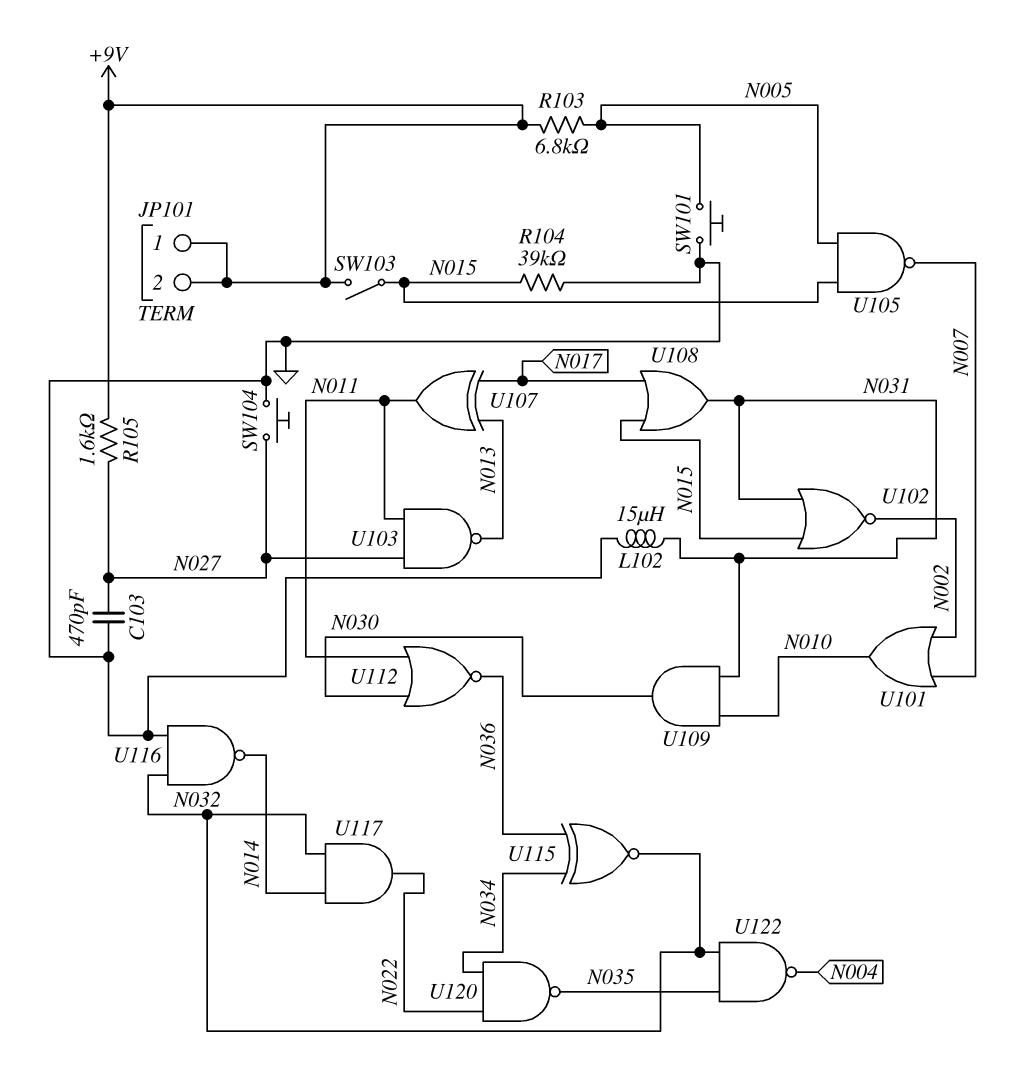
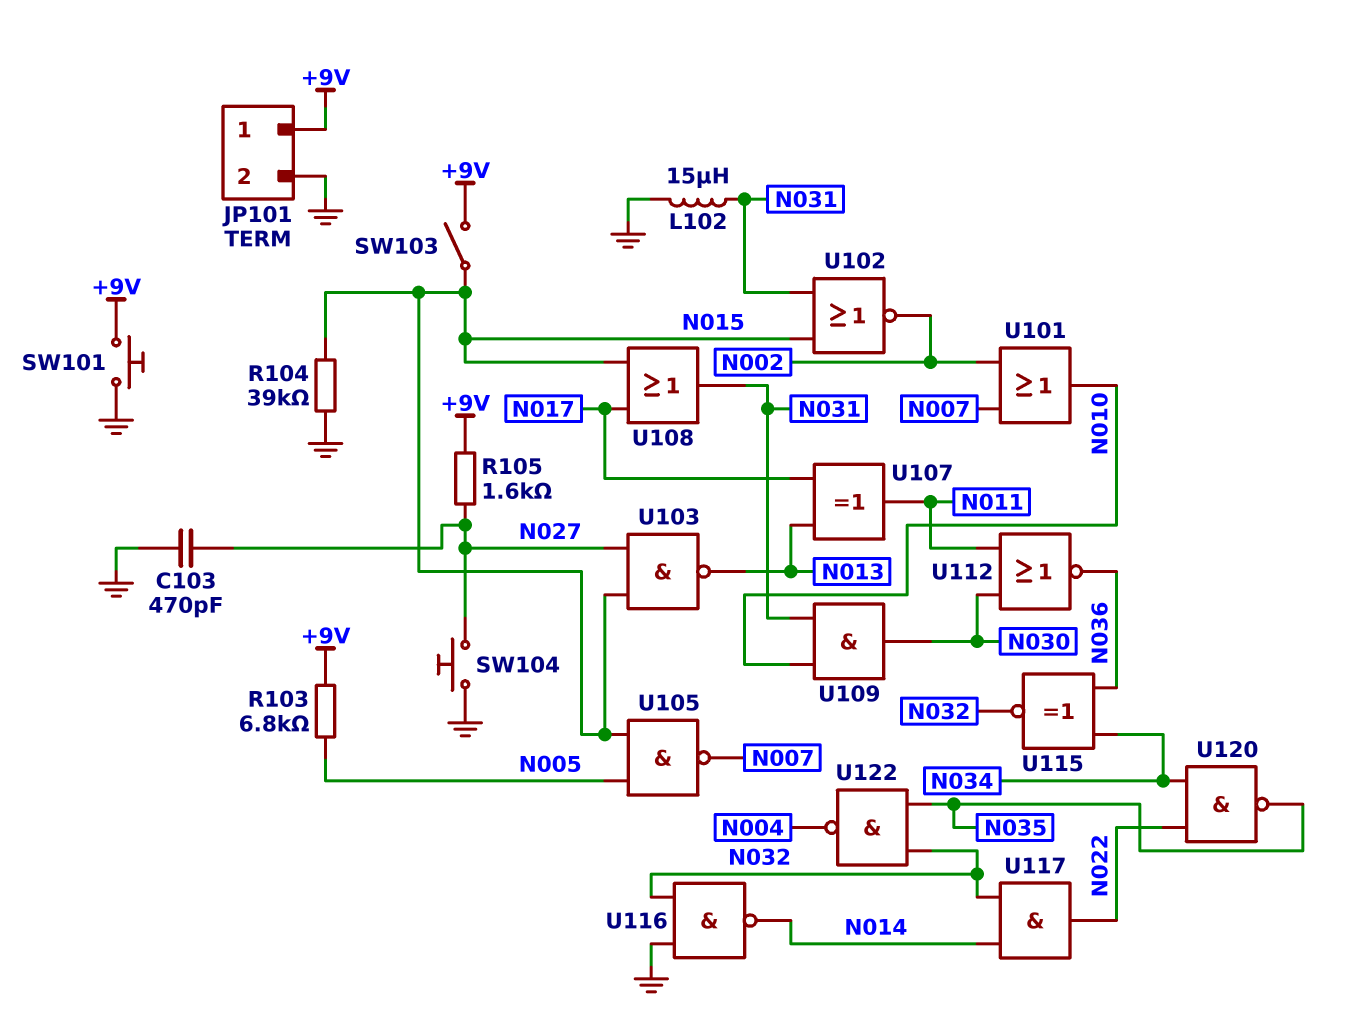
JP101 pin 2: +9V -> GND
SW101: button (GND, N005) -> button (+9V, GND)
U103: NAND (in N011, in N027, out N013) -> NAND (in N015, in N027, out N013)

